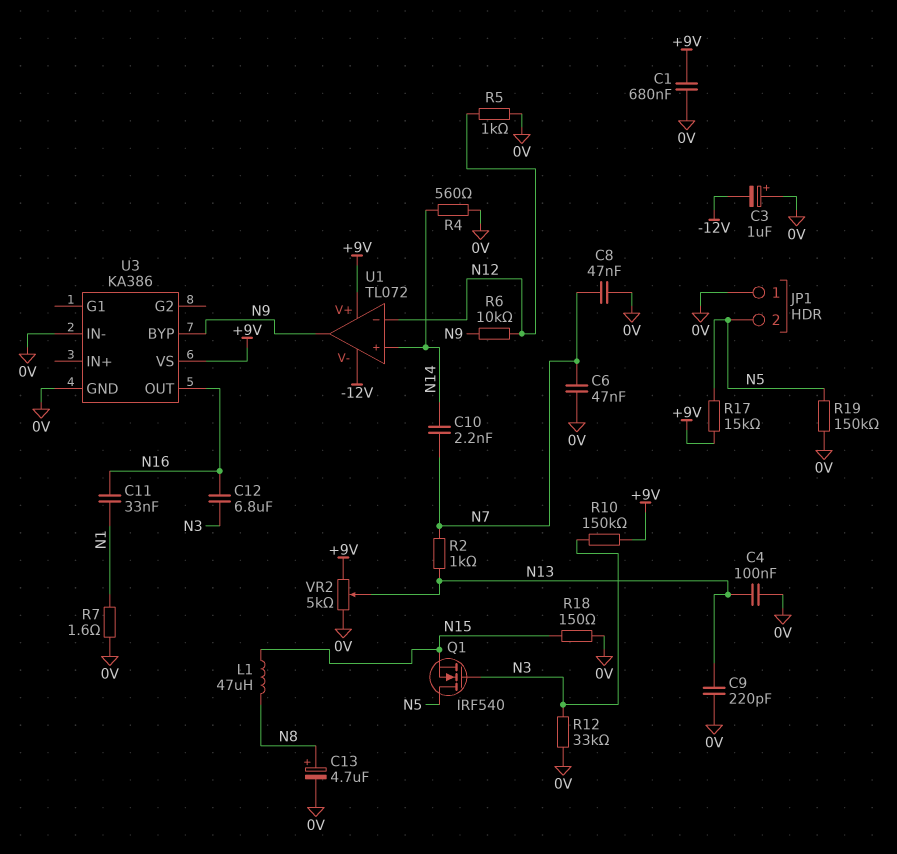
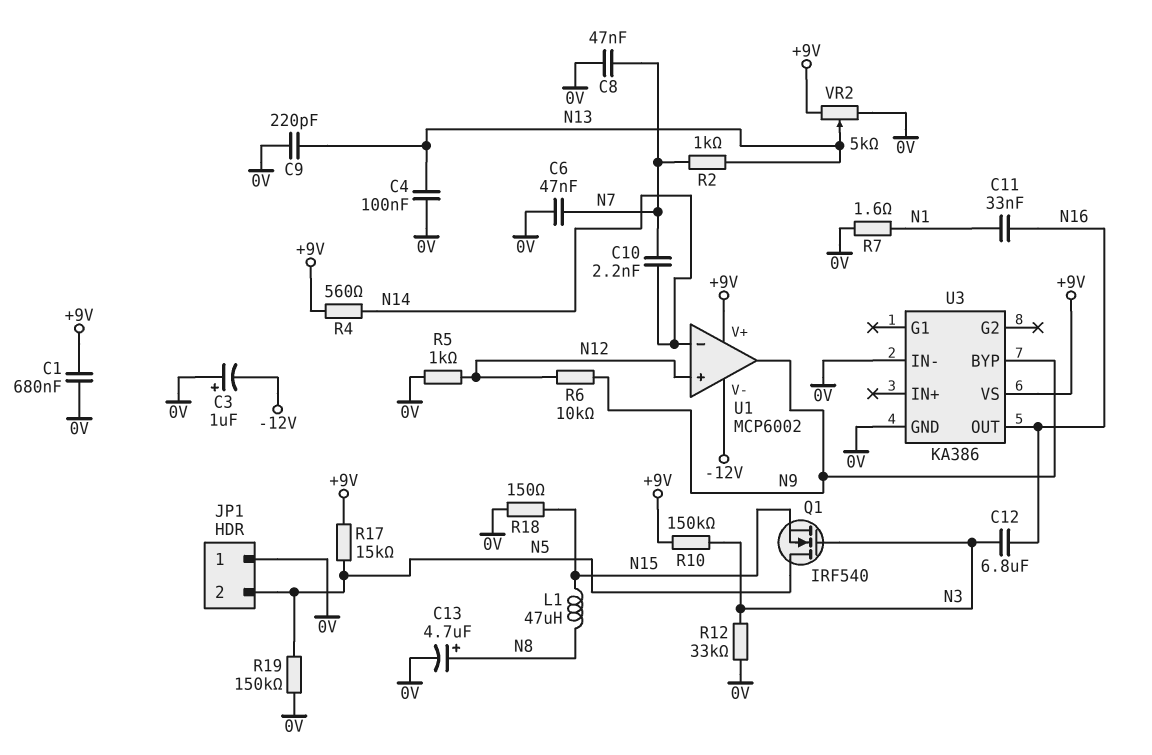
R4: 560 (0V, N14) -> 560 (+9V, N14)
U1: TL072 -> MCP6002
U1 pin in+: N14 -> N12
U1 pin in-: N12 -> N14

